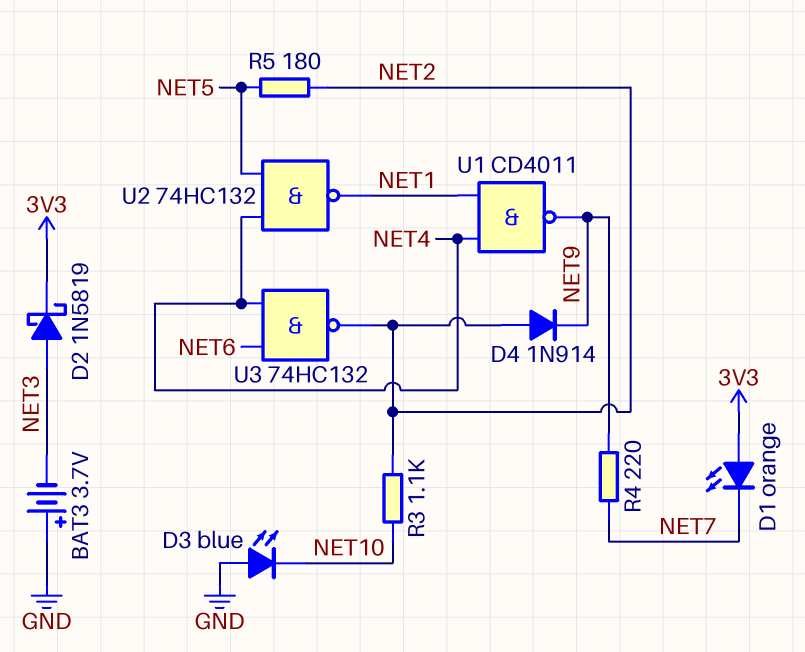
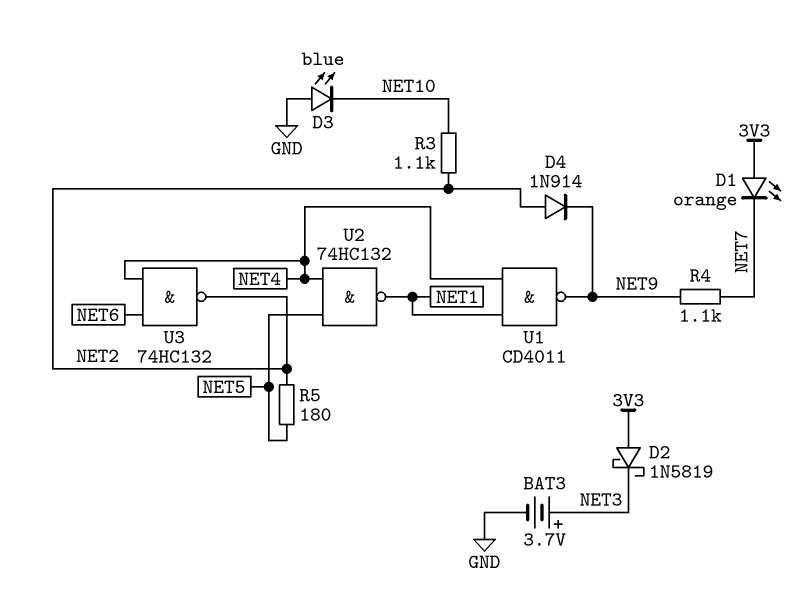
BAT3: 3.7V (plus GND, minus NET3) -> 3.7V (plus NET3, minus GND)
D2: schottky 1N5819 (A NET3, K 3V3) -> schottky 1N5819 (A 3V3, K NET3)
R4: 220 (NET7, NET9) -> 1.1k (NET7, NET9)

